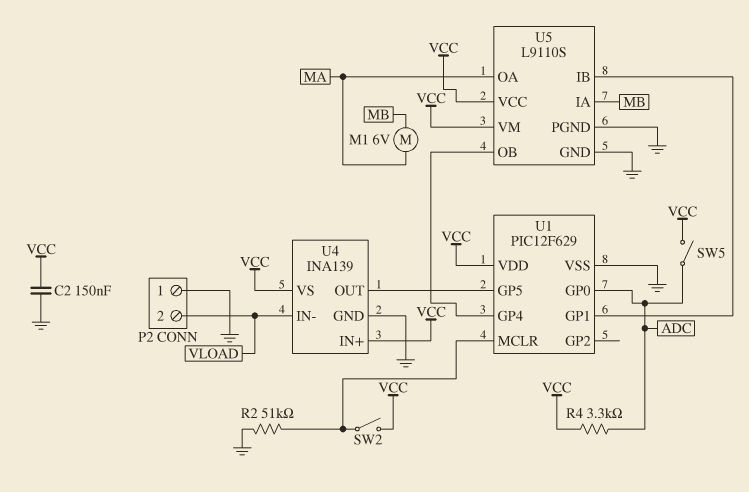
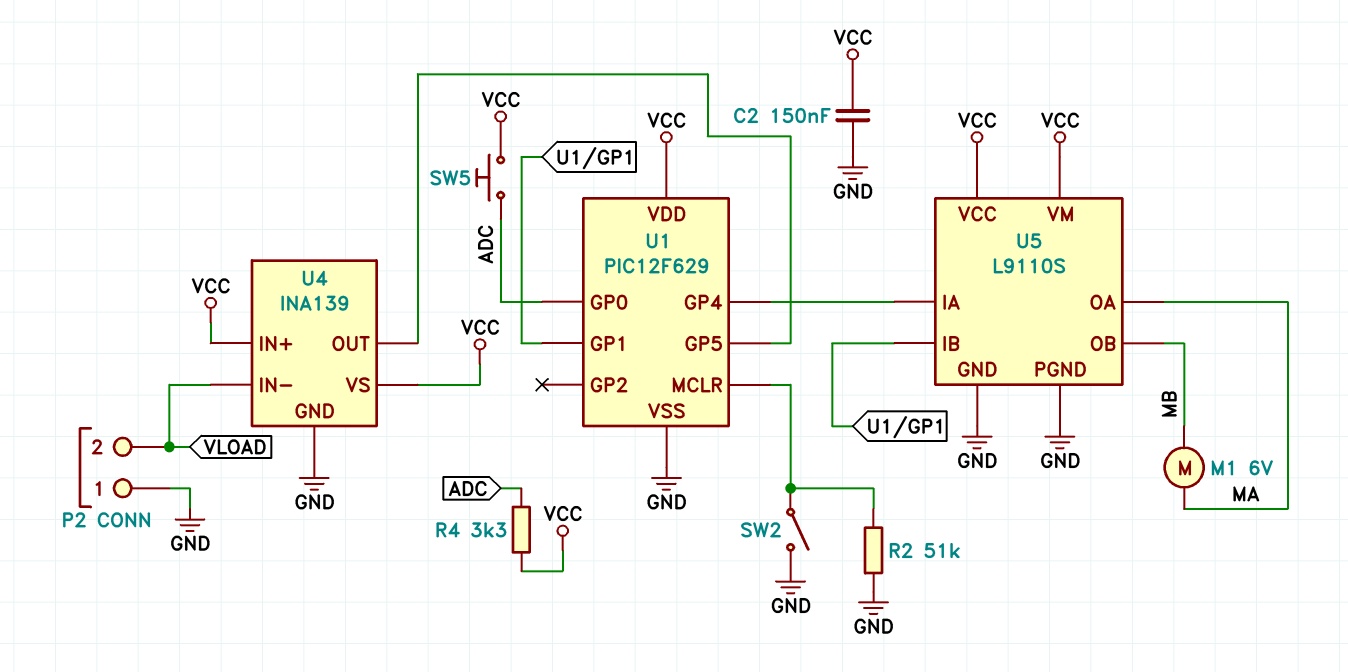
SW2: switch (U1/MCLR, VCC) -> switch (GND, U1/MCLR)
SW5: switch (ADC, VCC) -> button (ADC, VCC)
U5 pin IA: MB -> U1/GP4
U5 pin OB: U1/GP4 -> MB

